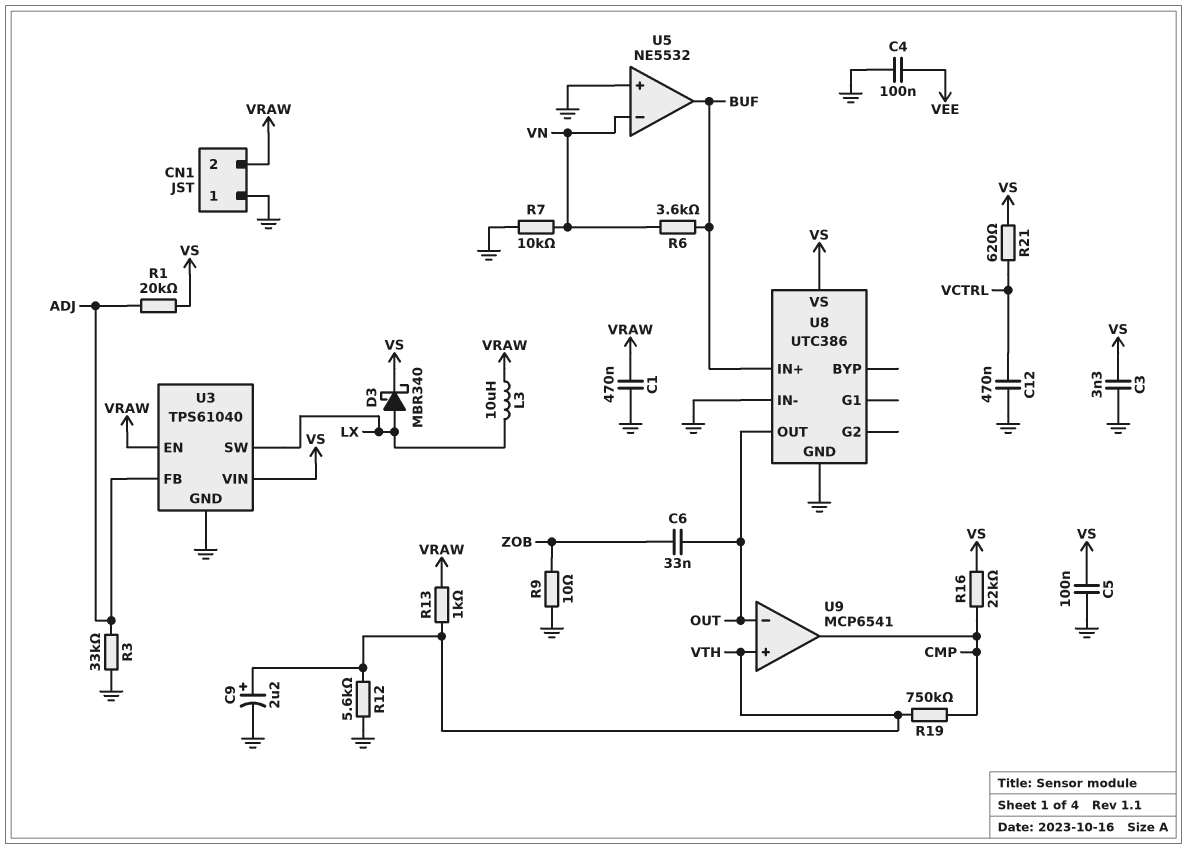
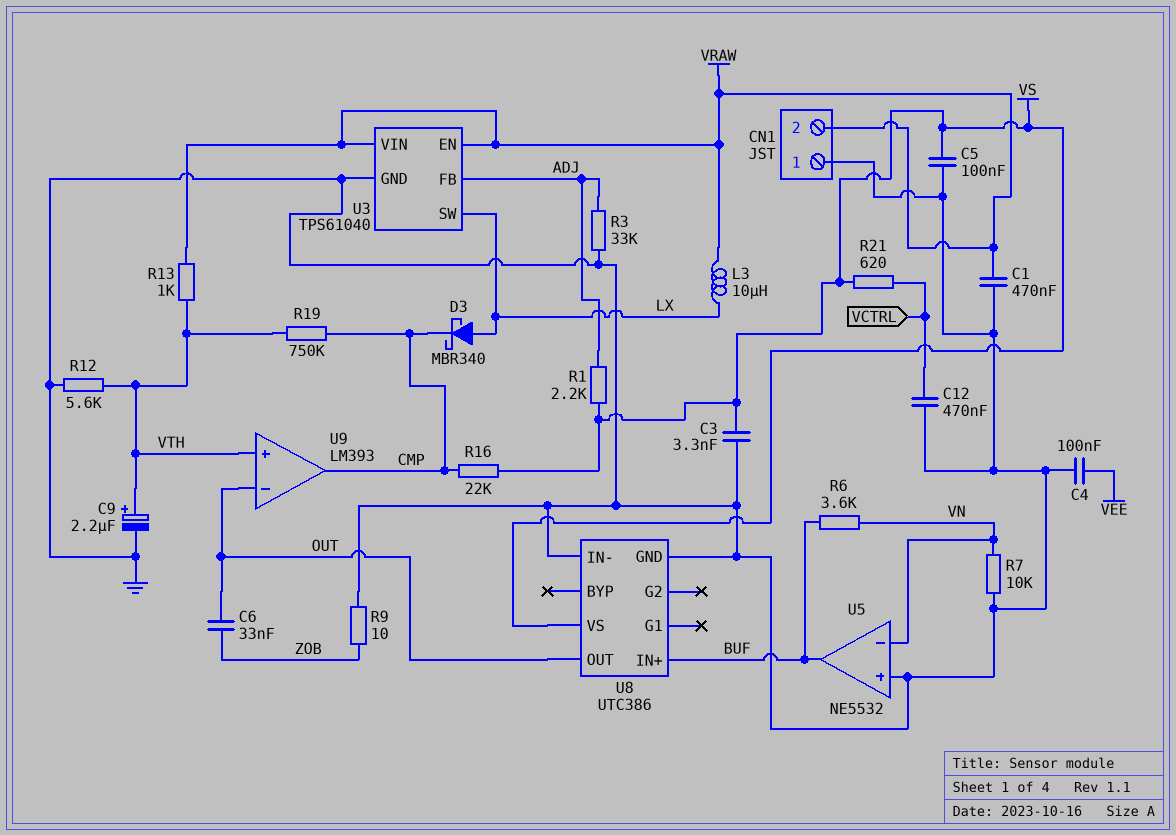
D3: schottky MBR340 (A LX, K VS) -> schottky MBR340 (A LX, K CMP)
R1: 20k (ADJ, VS) -> 2.2k (ADJ, VS)
U3 pin VIN: VS -> VRAW
U9: MCP6541 -> LM393

